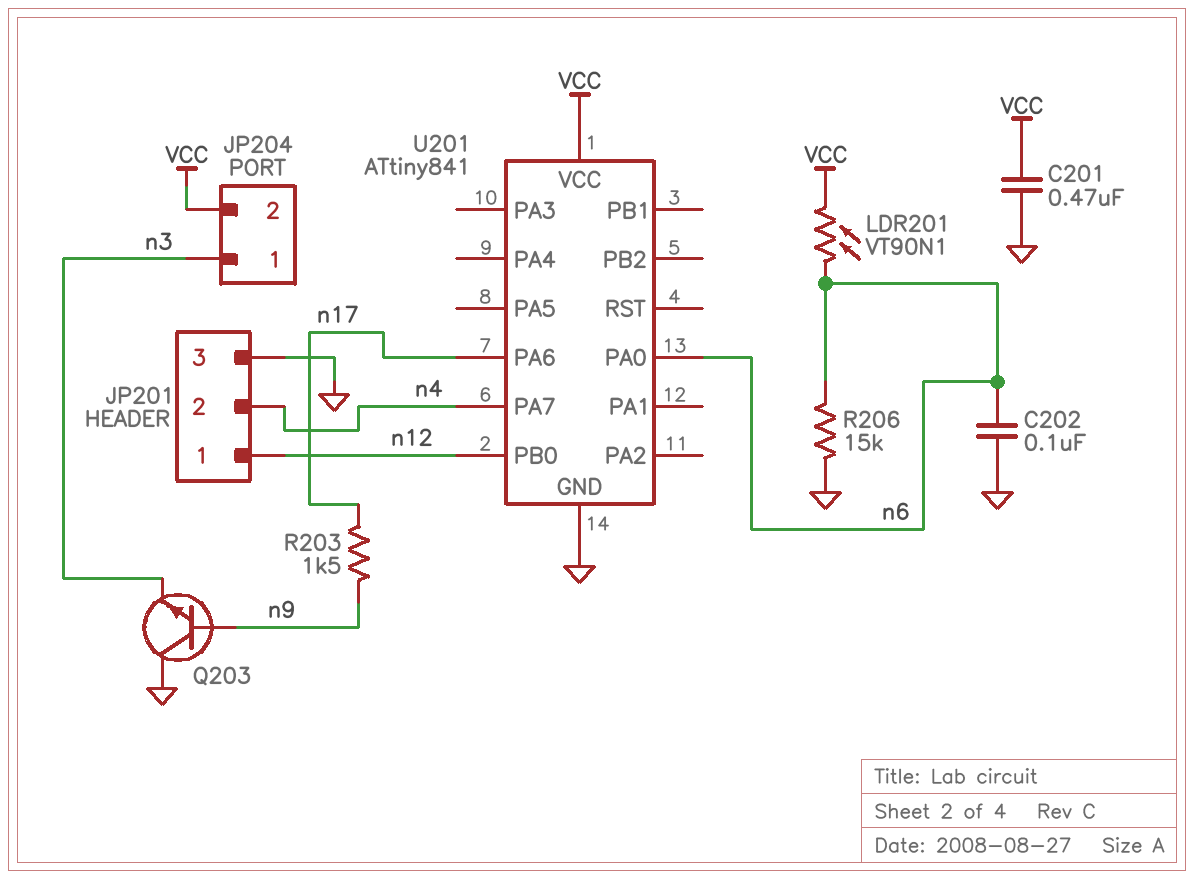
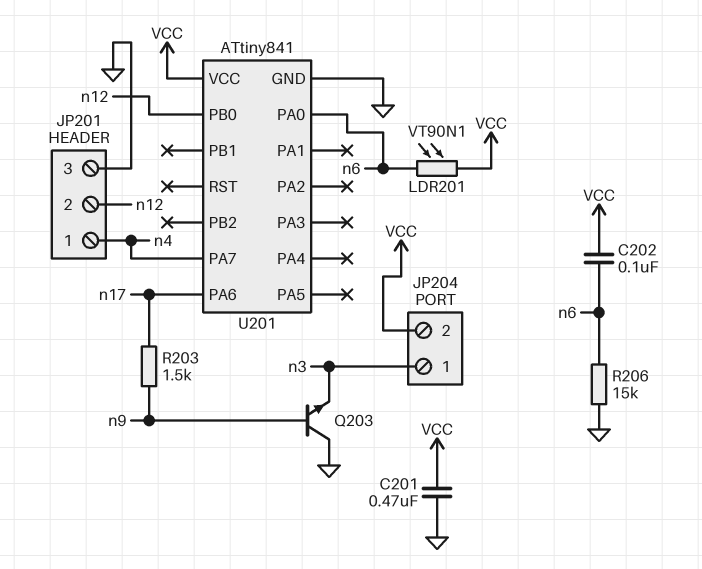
C202: 100nF (GND, n6) -> 100nF (VCC, n6)
JP201 pin 1: n12 -> n4
JP201 pin 2: n4 -> n12

